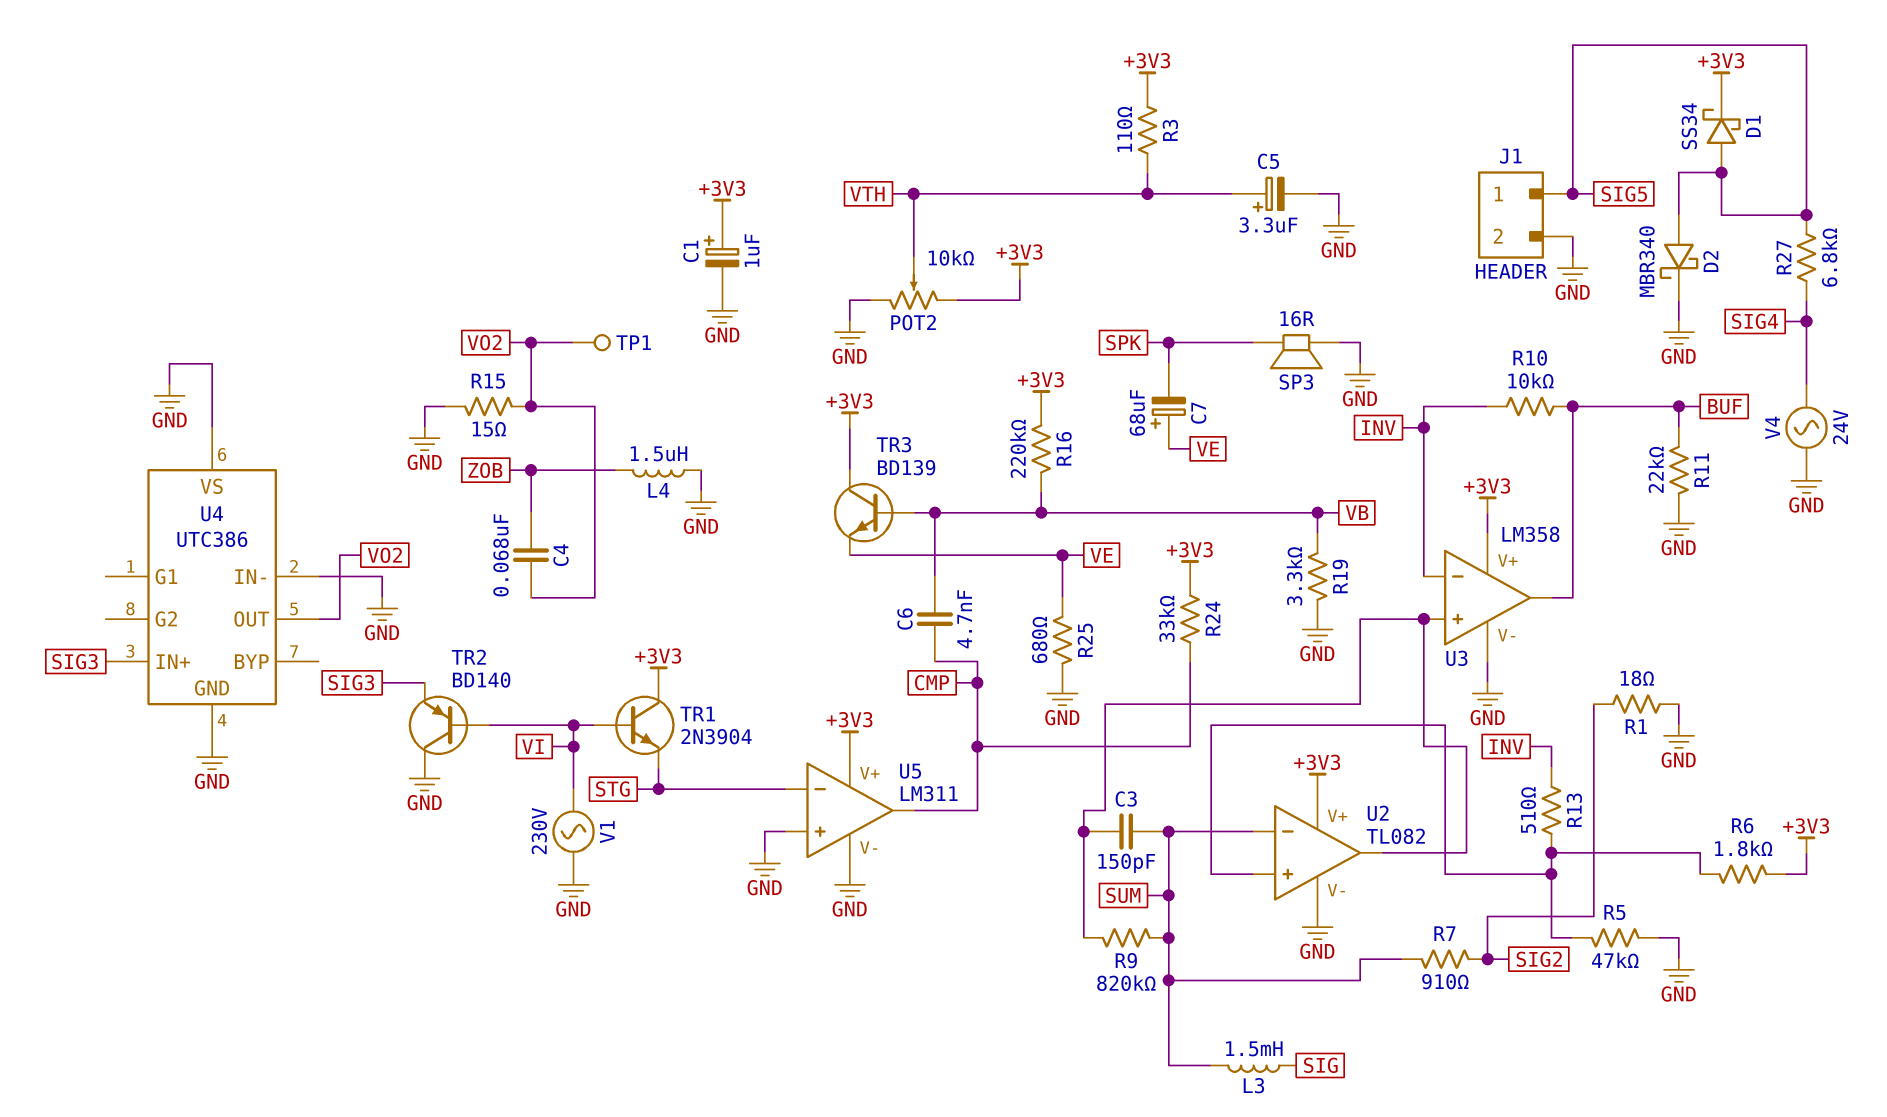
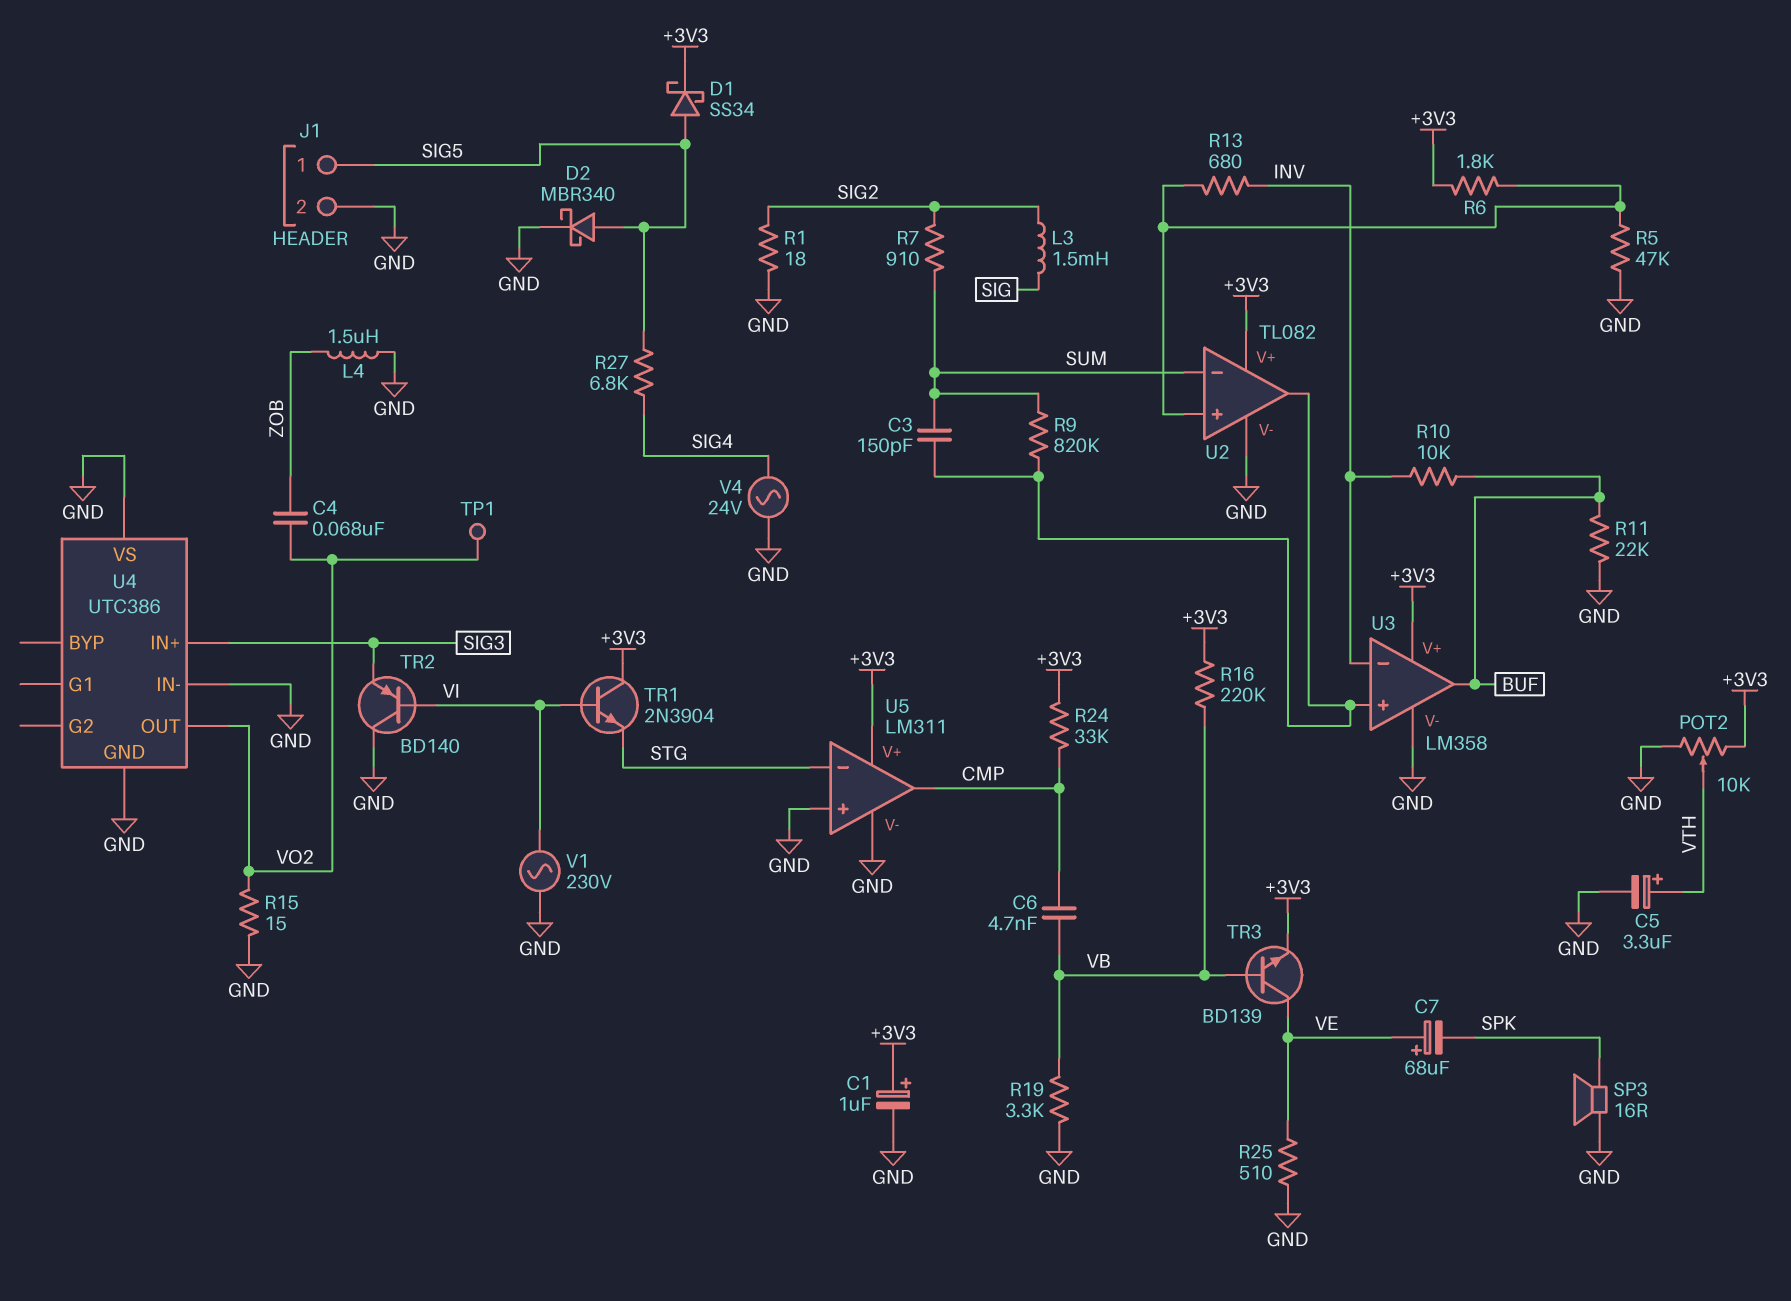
L3: 1.5mH (SIG, SUM) -> 1.5mH (SIG, SIG2)
R3: 110 (+3V3, VTH) -> none
R13: 510 (INV, U2/in+) -> 680 (INV, U2/in+)
R25: 680 (GND, VE) -> 510 (GND, VE)
TR3: NPN BD139 (B VB, C +3V3, E VE) -> NPN BD139 (B VB, C VE, E +3V3)

